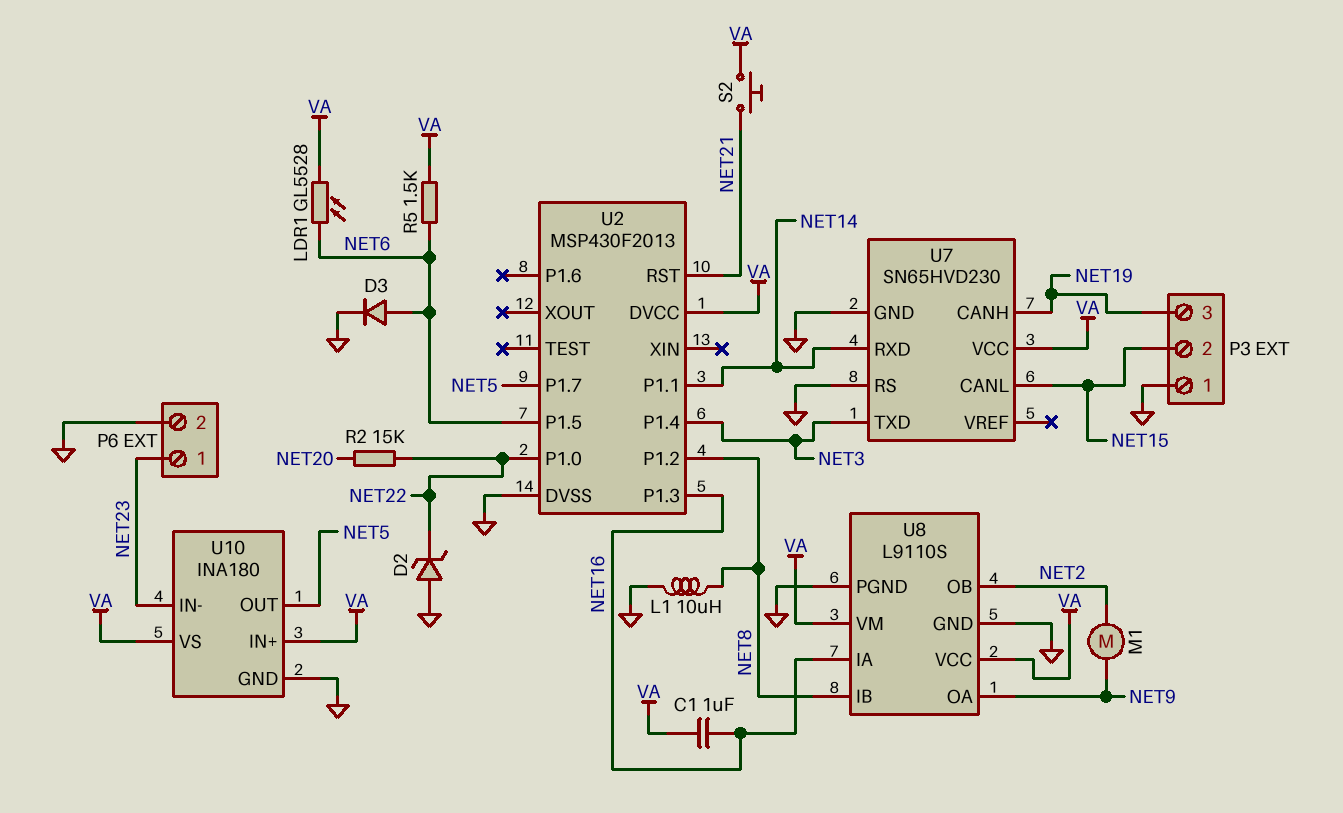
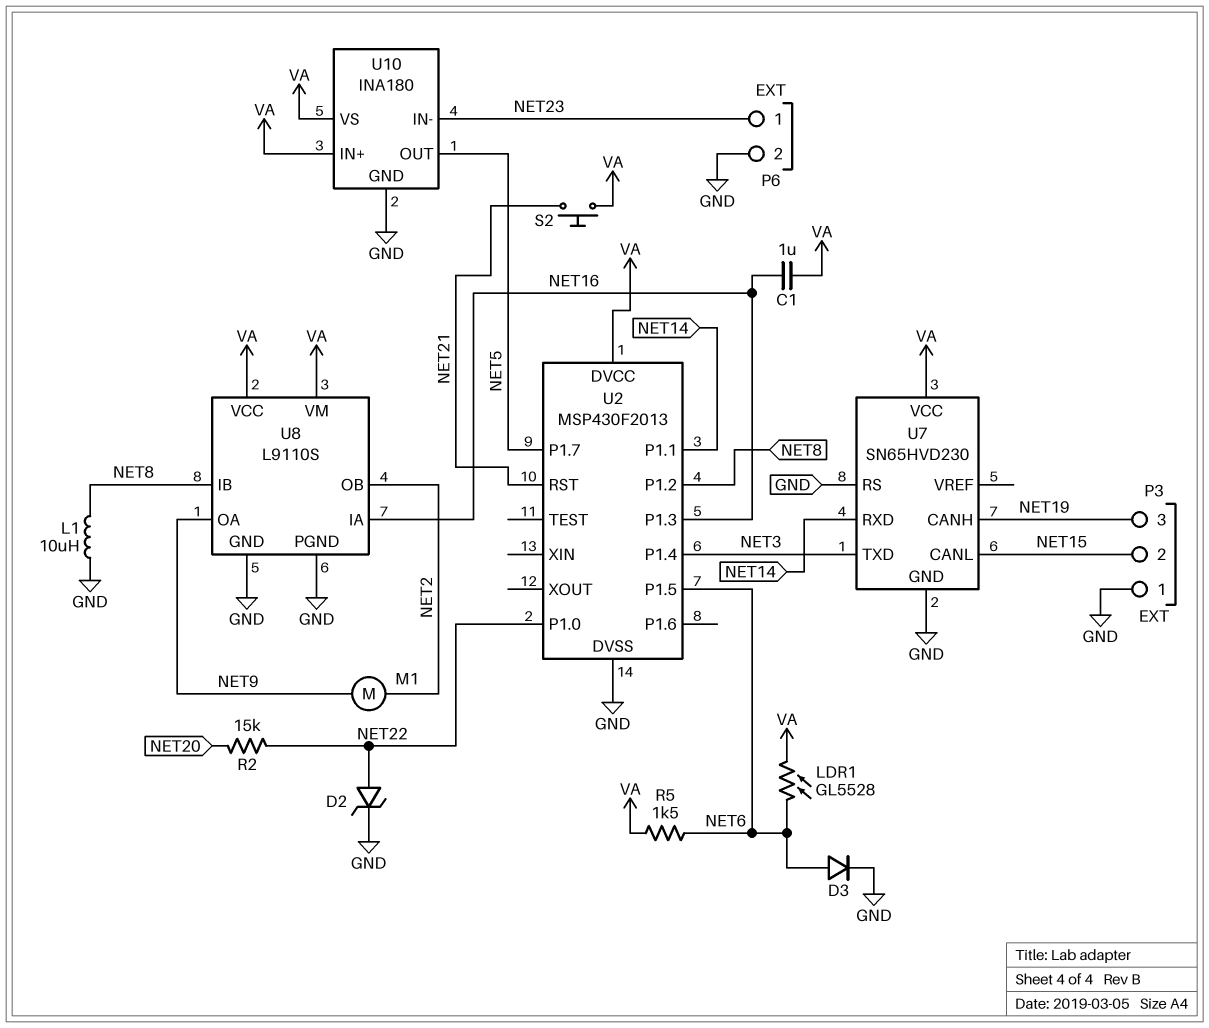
D2: zener (A GND, K NET22) -> zener (A NET22, K GND)

